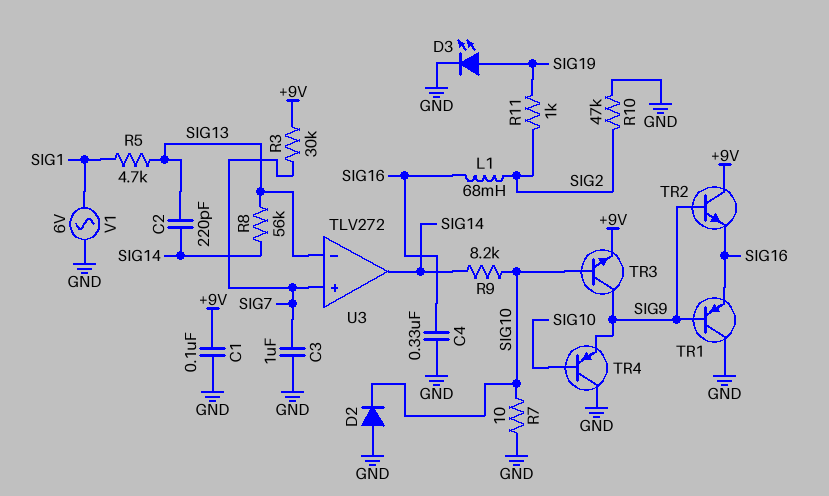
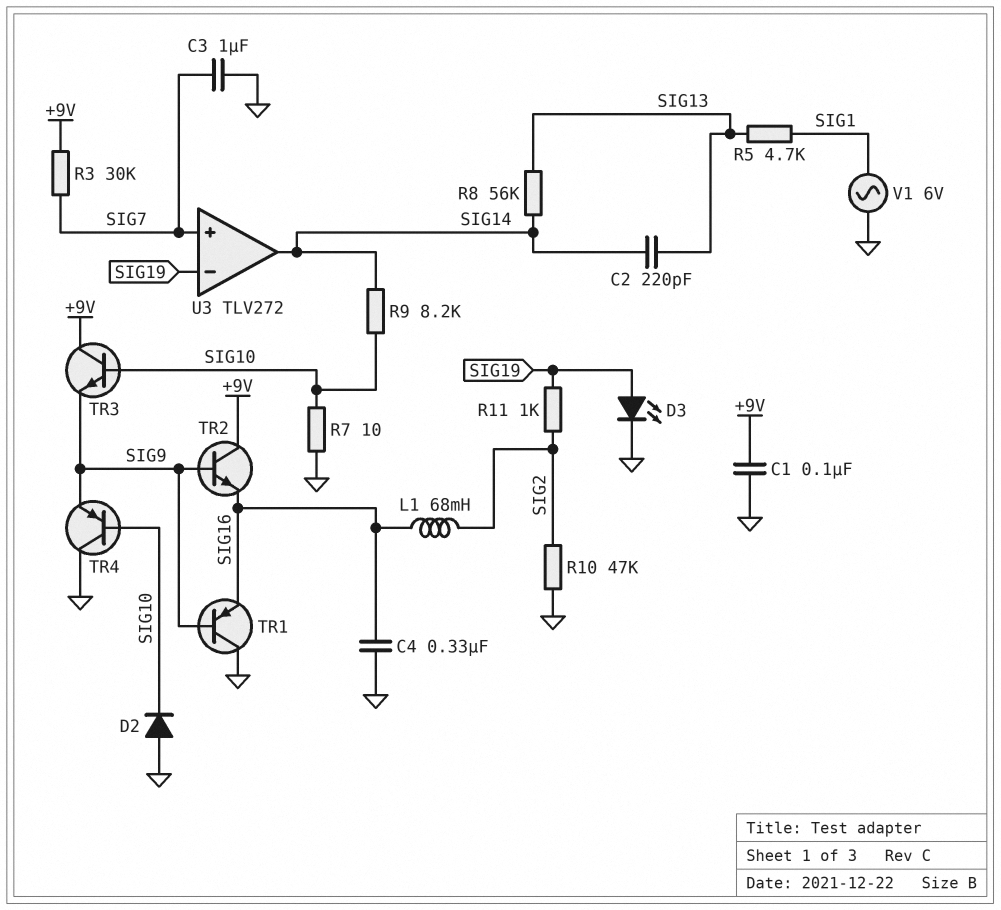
TR3: NPN (B SIG10, C SIG9, E +9V) -> NPN (B SIG10, C +9V, E SIG9)
U3 pin in-: SIG13 -> SIG19

